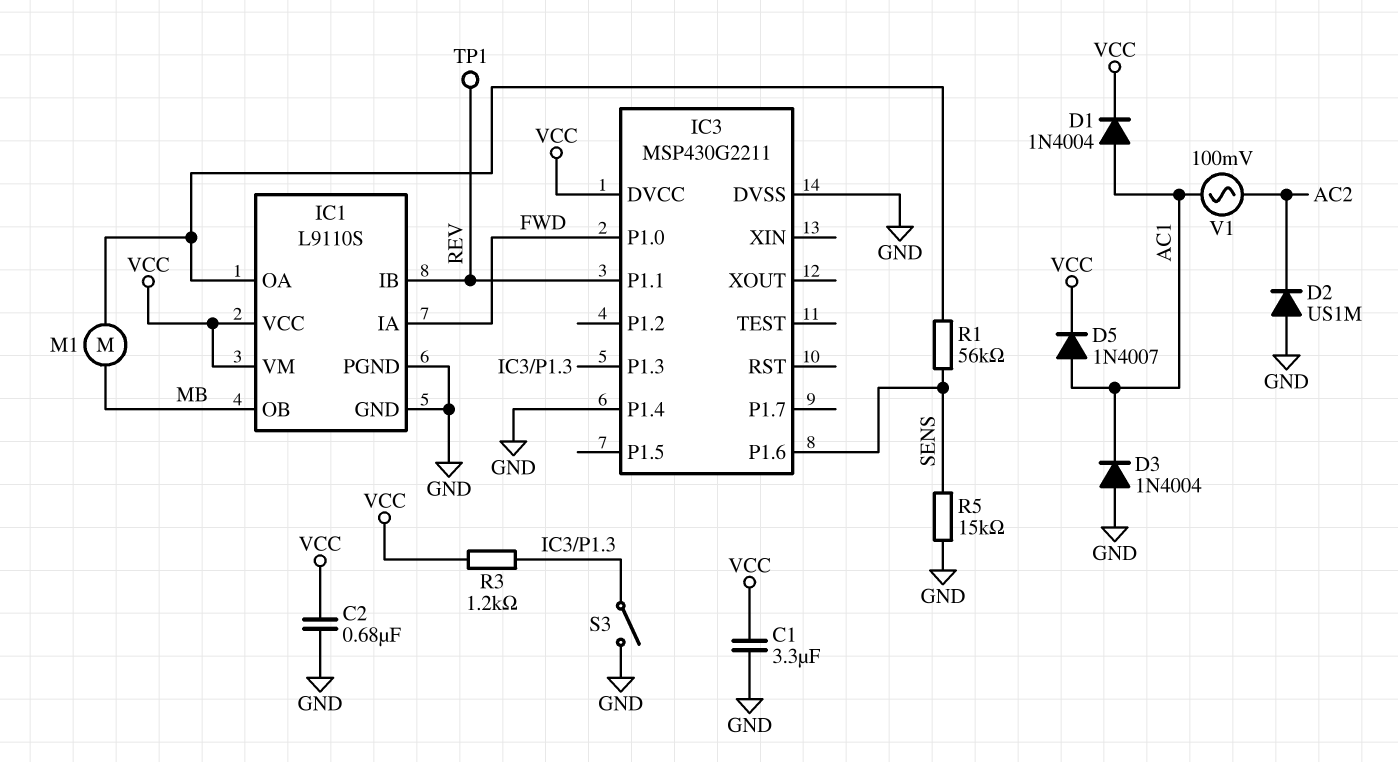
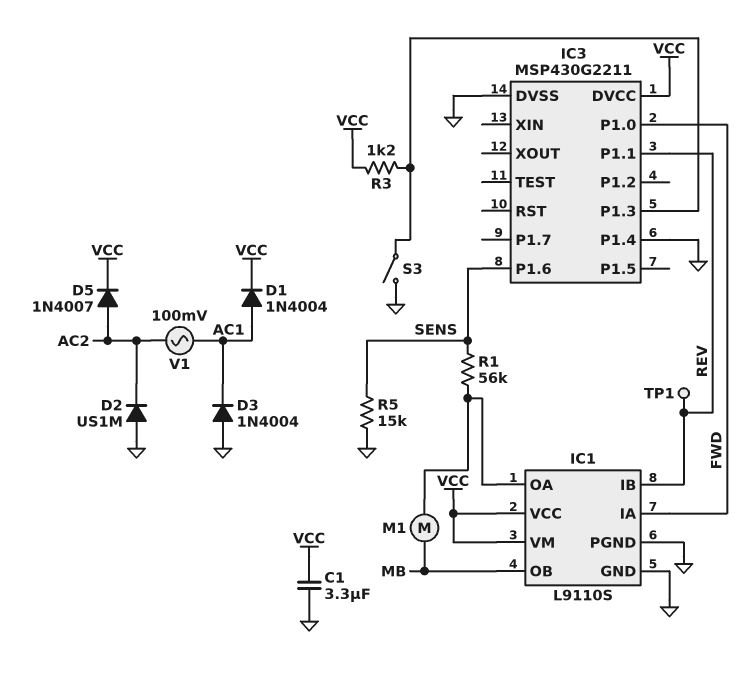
C2: 680nF (GND, VCC) -> none
D5: diode 1N4007 (A AC1, K VCC) -> diode 1N4007 (A AC2, K VCC)

